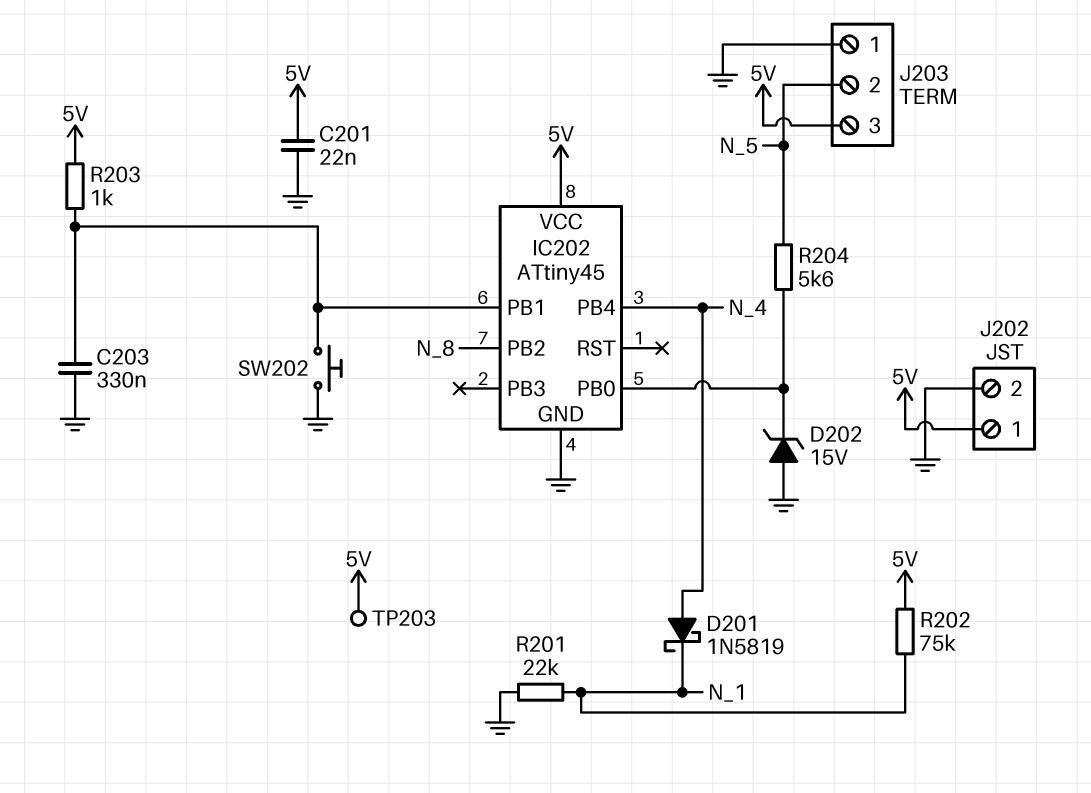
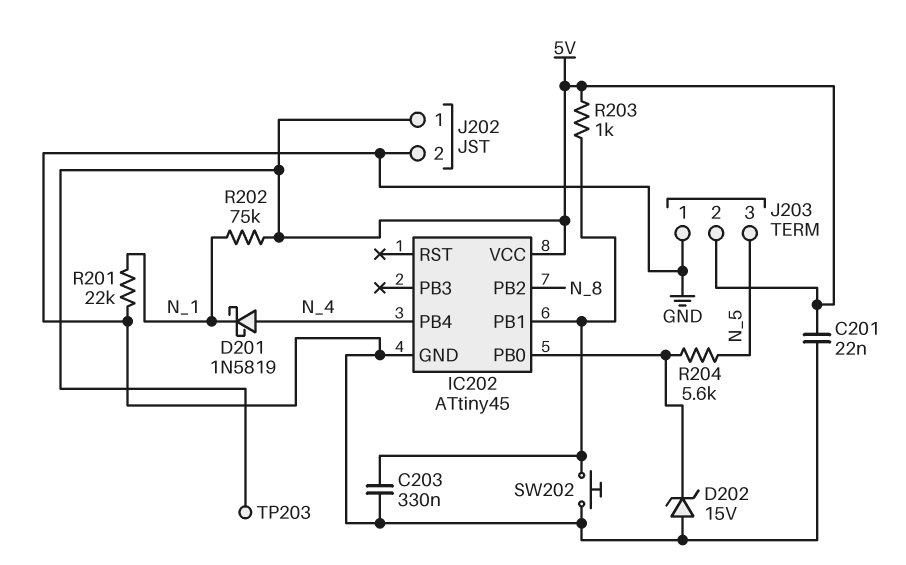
J203 pin 2: N_5 -> 5V
J203 pin 3: 5V -> N_5

